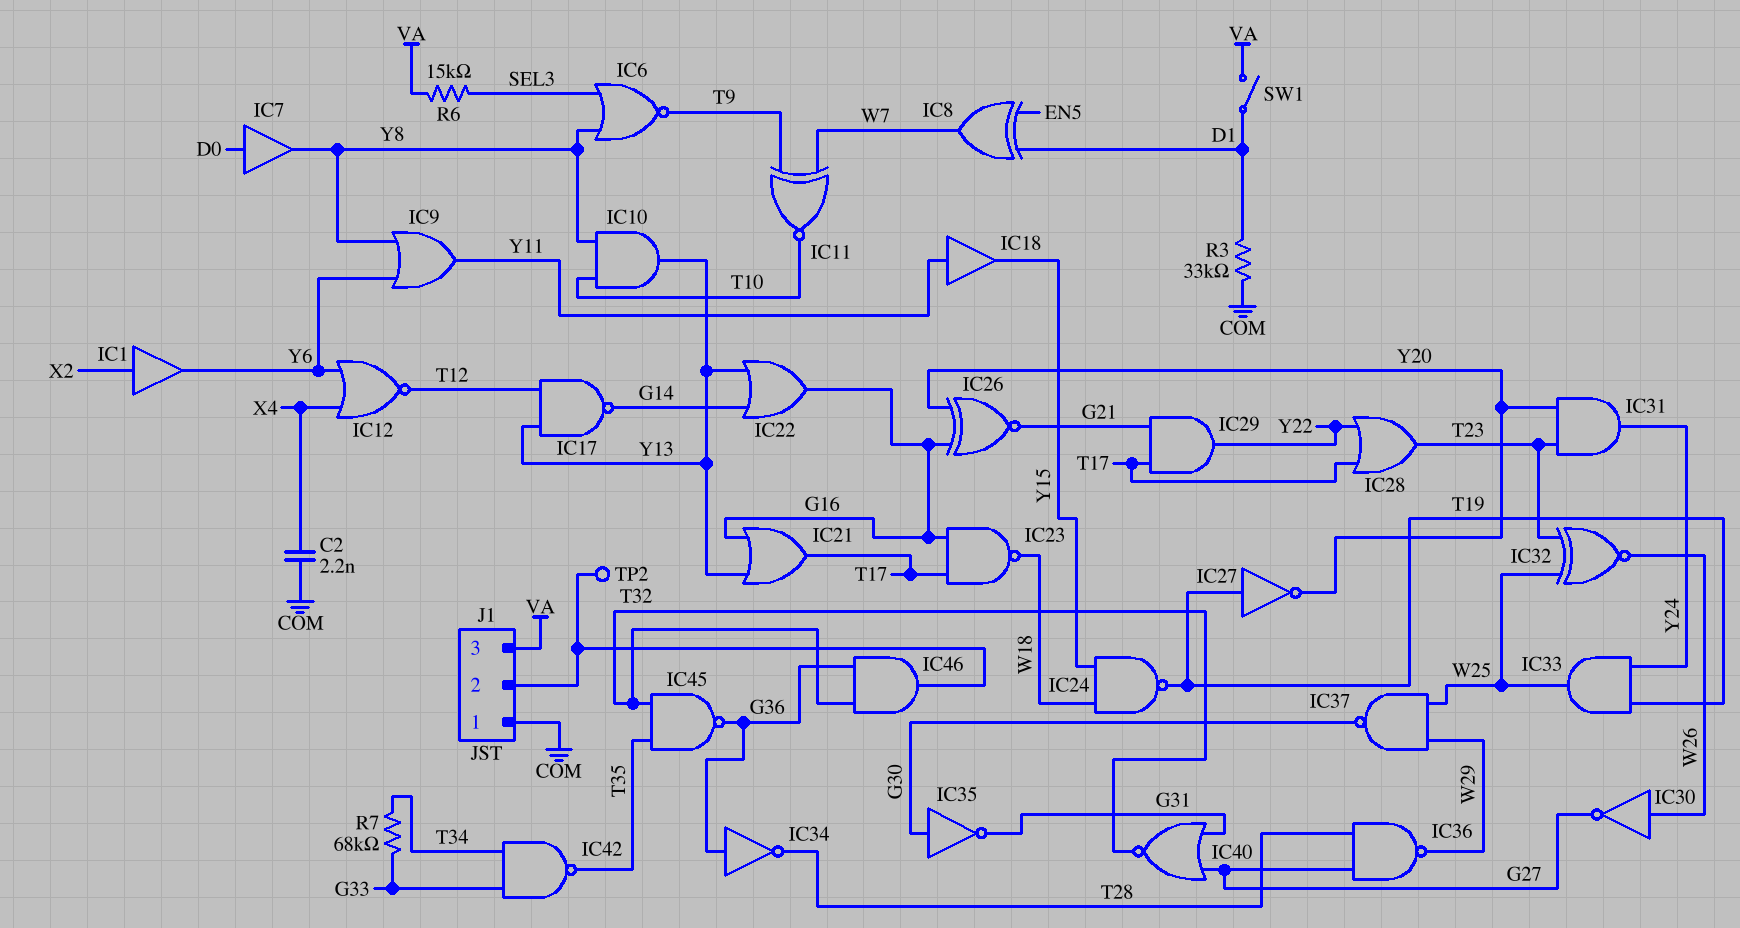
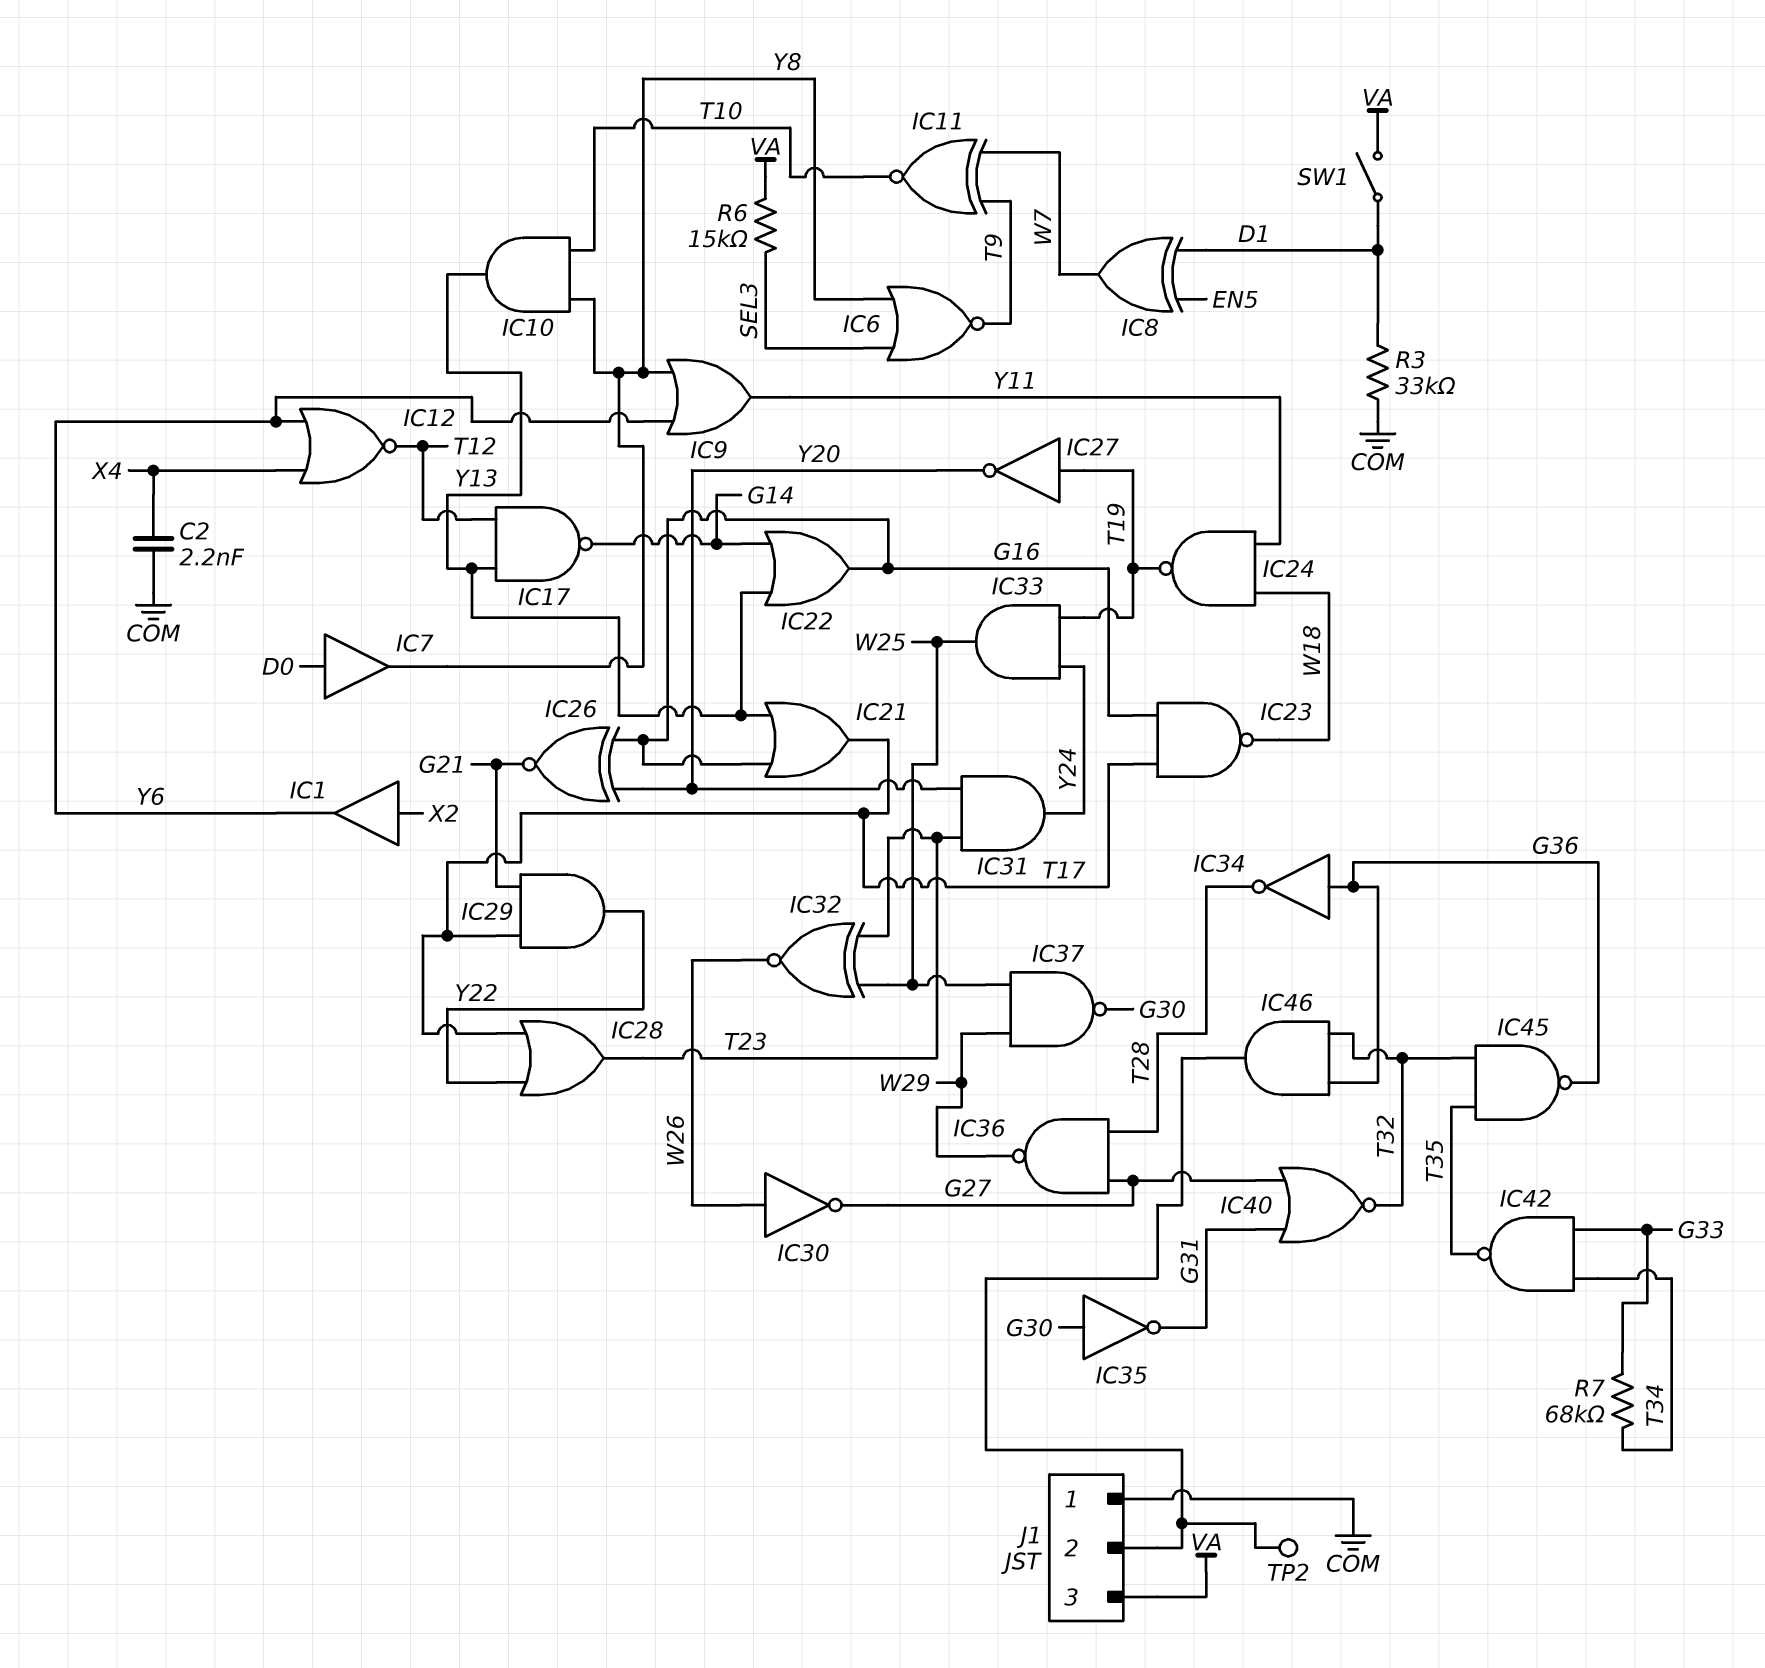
IC18: buffer (in Y11, out Y15) -> none
IC24: NAND (in W18, in Y15, out T19) -> NAND (in W18, in Y11, out T19)

